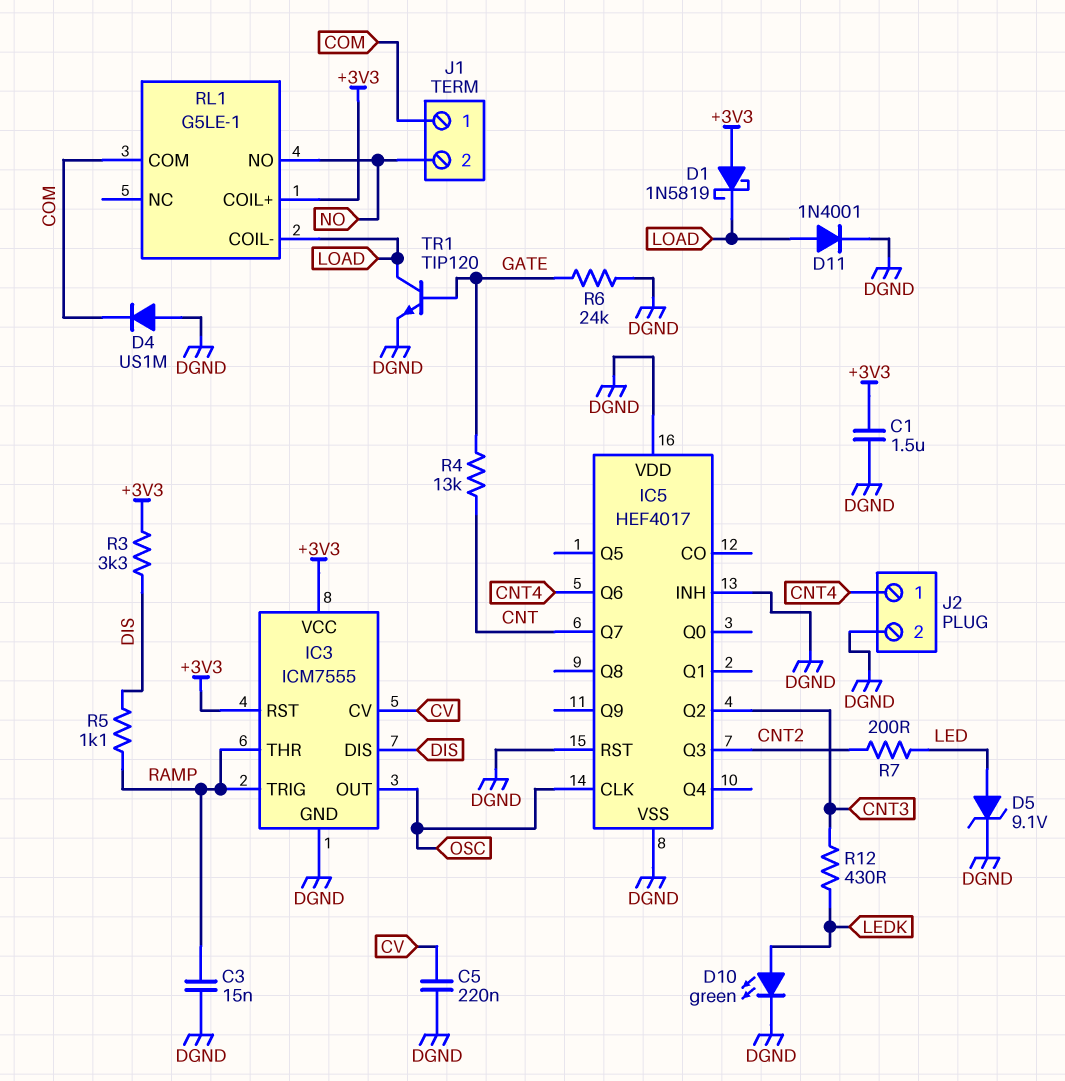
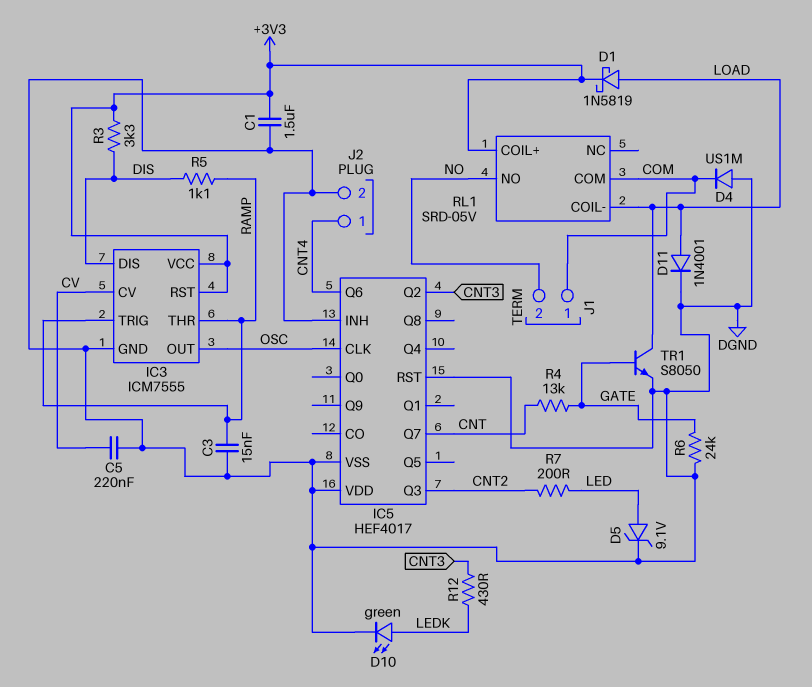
D1: schottky 1N5819 (A +3V3, K LOAD) -> schottky 1N5819 (A LOAD, K +3V3)
RL1: G5LE-1 -> SRD-05V
TR1: NPN TIP120 (B GATE, C LOAD, E DGND) -> NPN S8050 (B GATE, C LOAD, E DGND)

